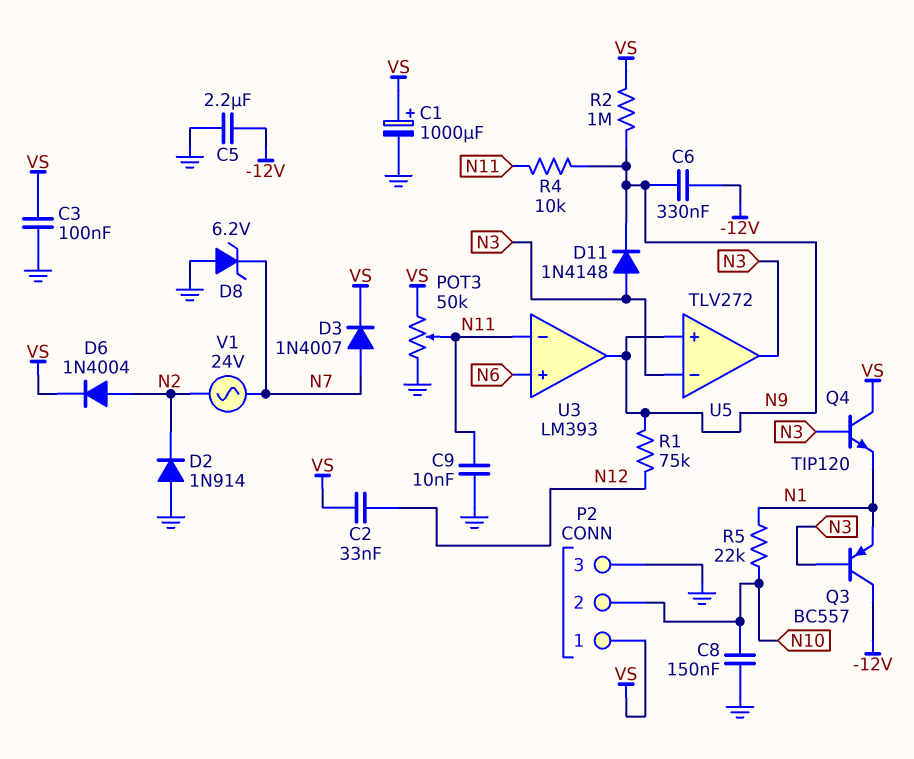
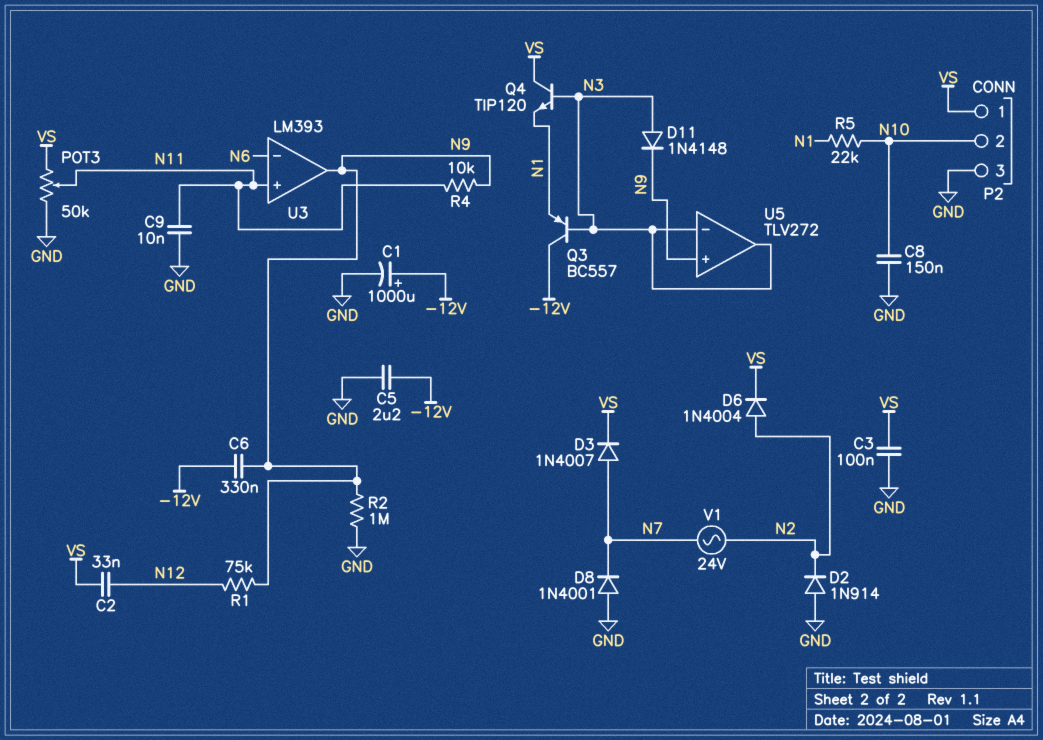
C1: 1000uF (plus VS, minus GND) -> 1000uF (plus -12V, minus GND)
D8: zener 6.2V (A GND, K N7) -> diode 1N4001 (A GND, K N7)
R2: 1M (N9, VS) -> 1M (GND, N9)
U3 pin in+: N6 -> N11
U3 pin in-: N11 -> N6

